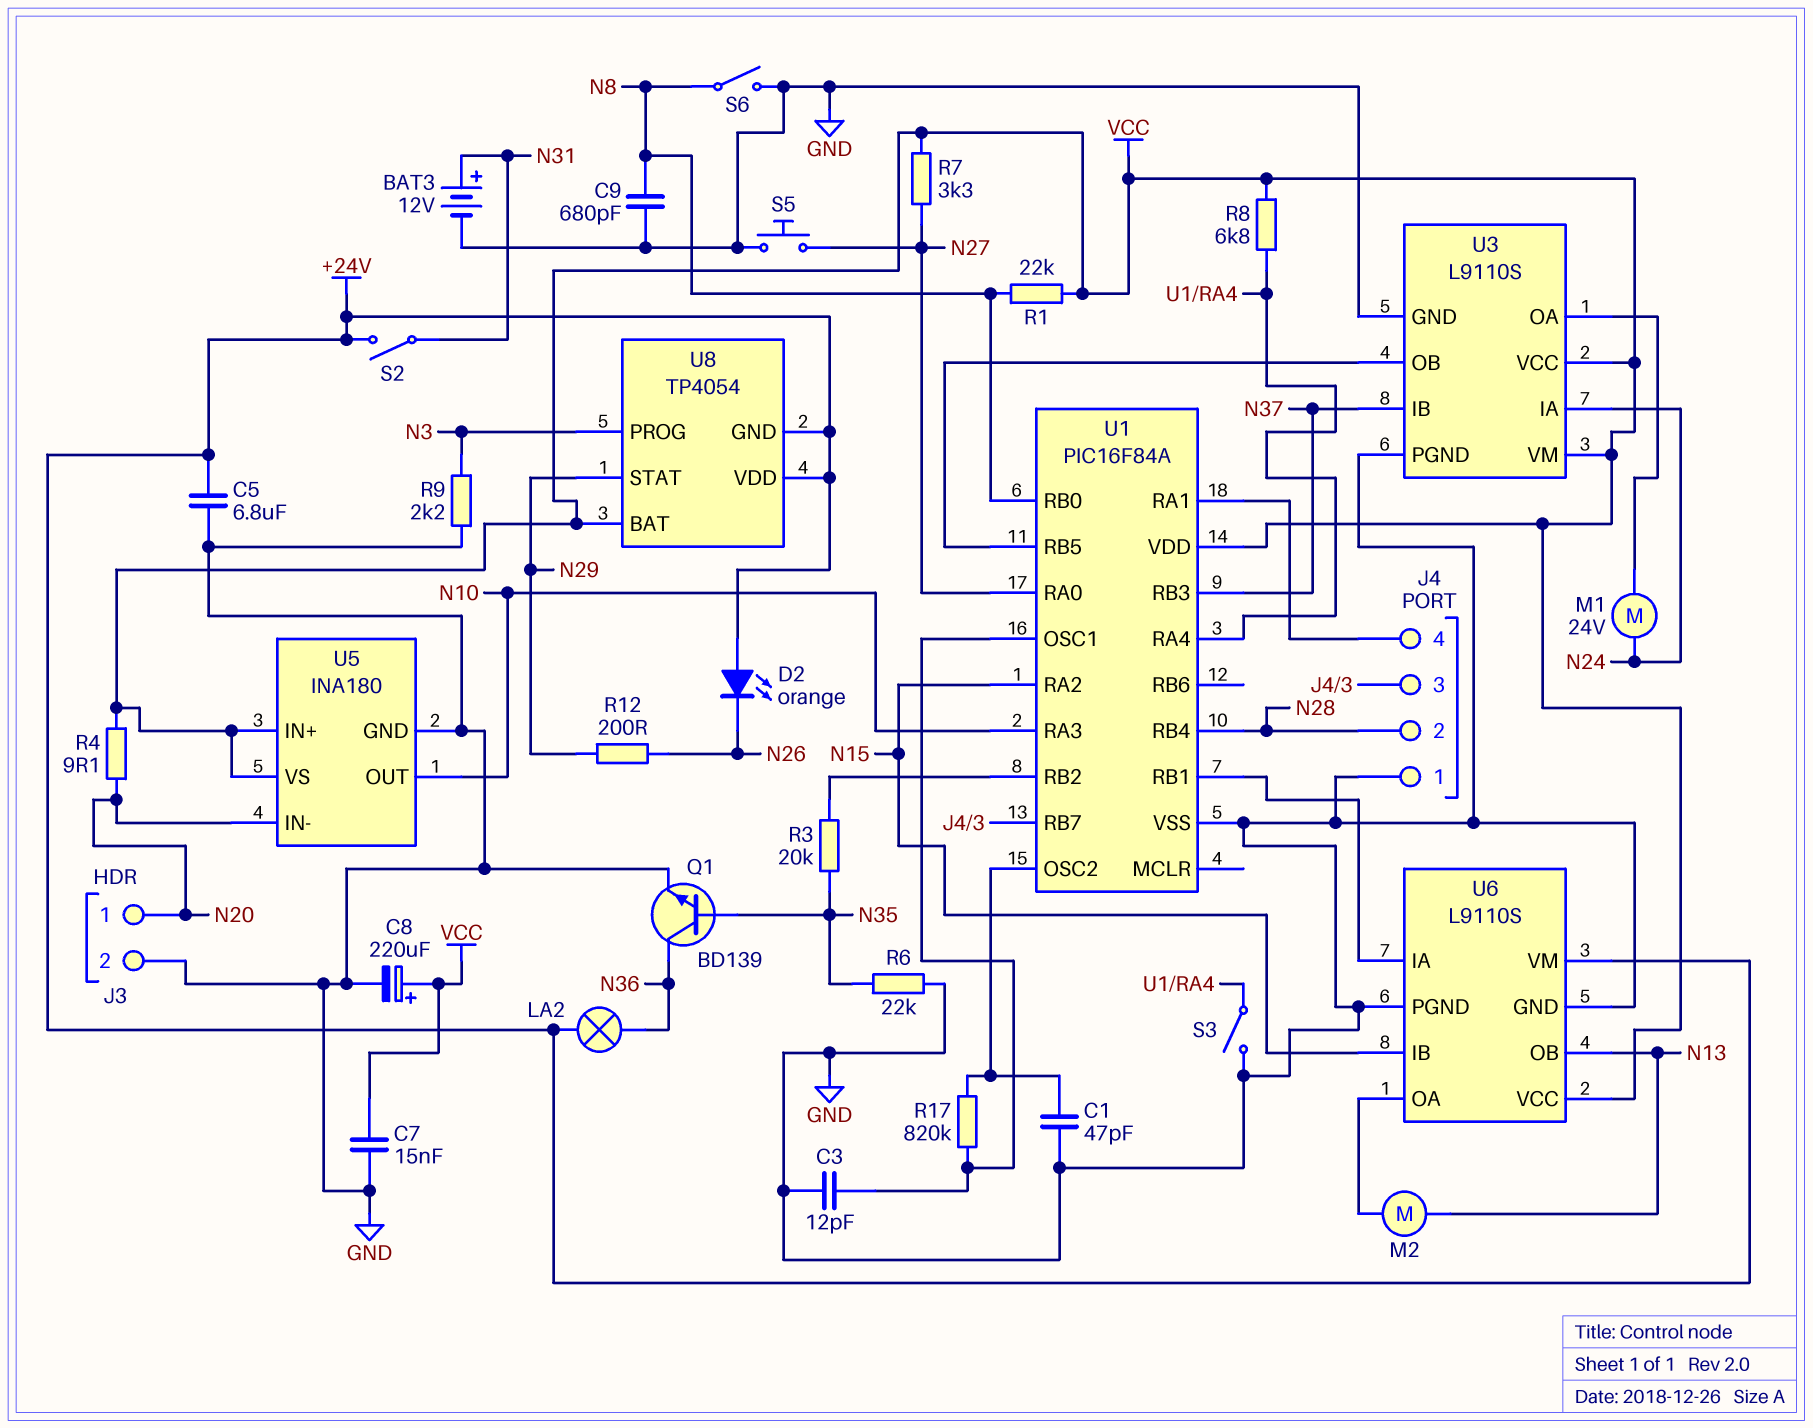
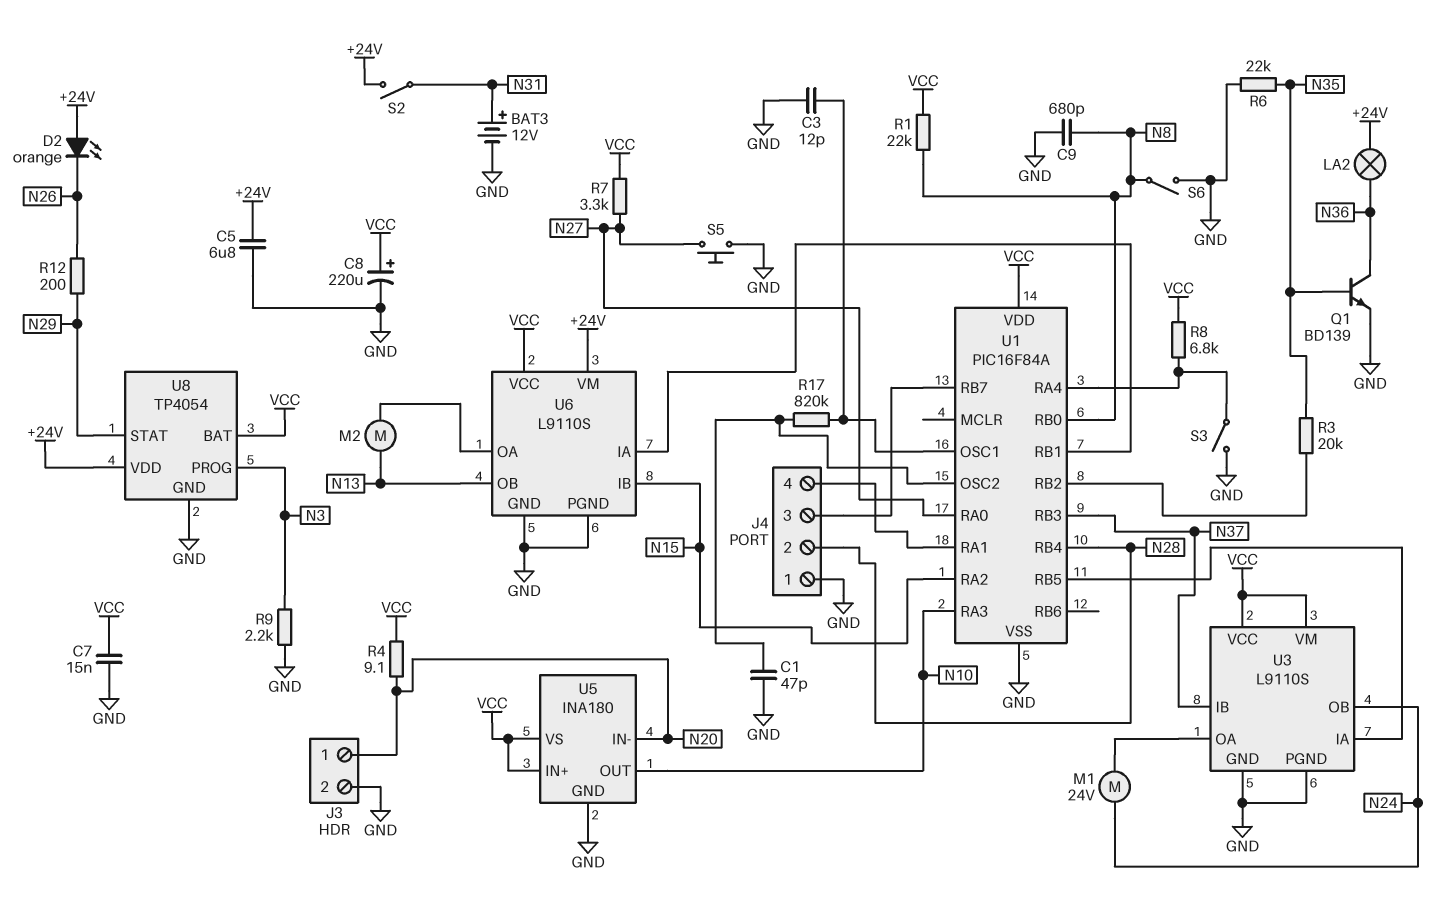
U3 pin IA: N24 -> U1/RB5
U3 pin OB: U1/RB5 -> N24
U8 pin GND: +24V -> GND

